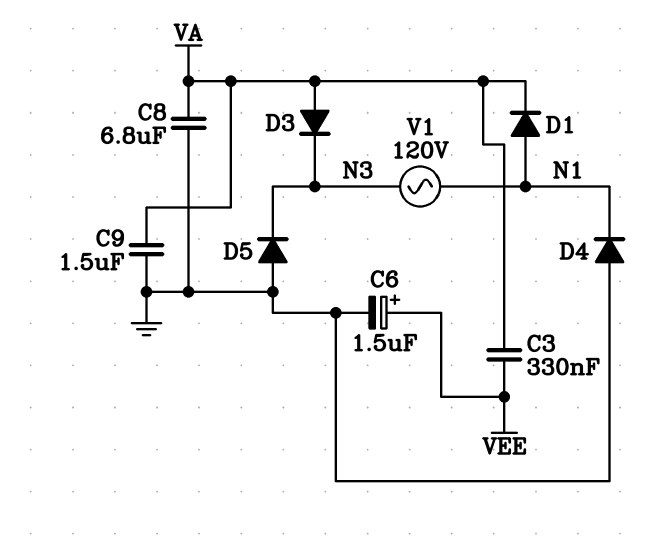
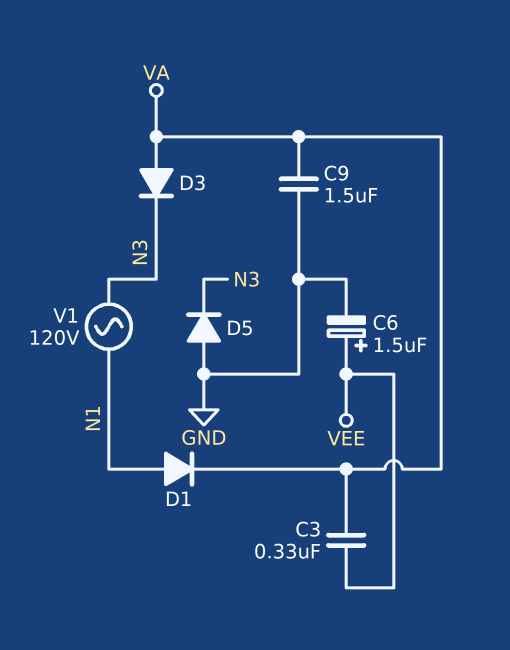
C8: 6.8uF (GND, VA) -> none
D4: diode (A GND, K N1) -> none

